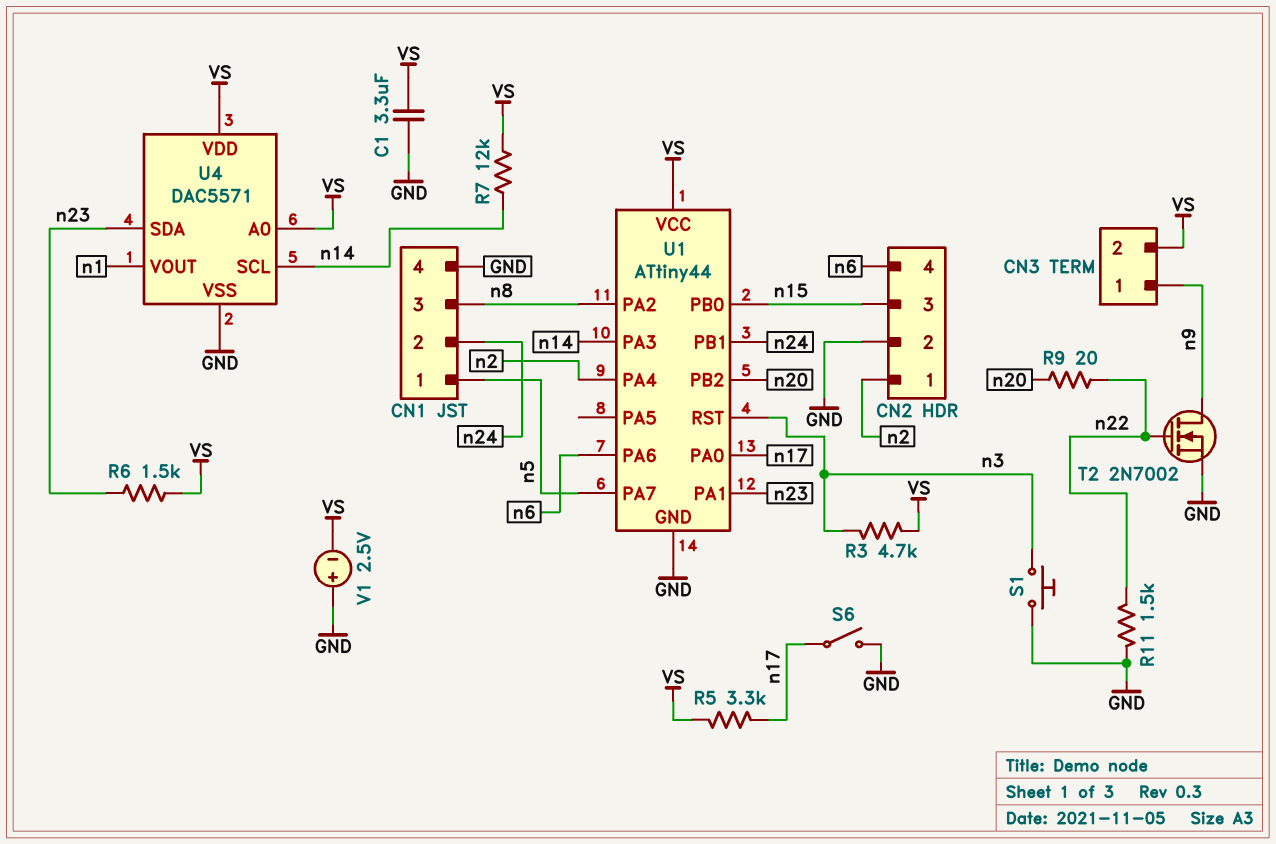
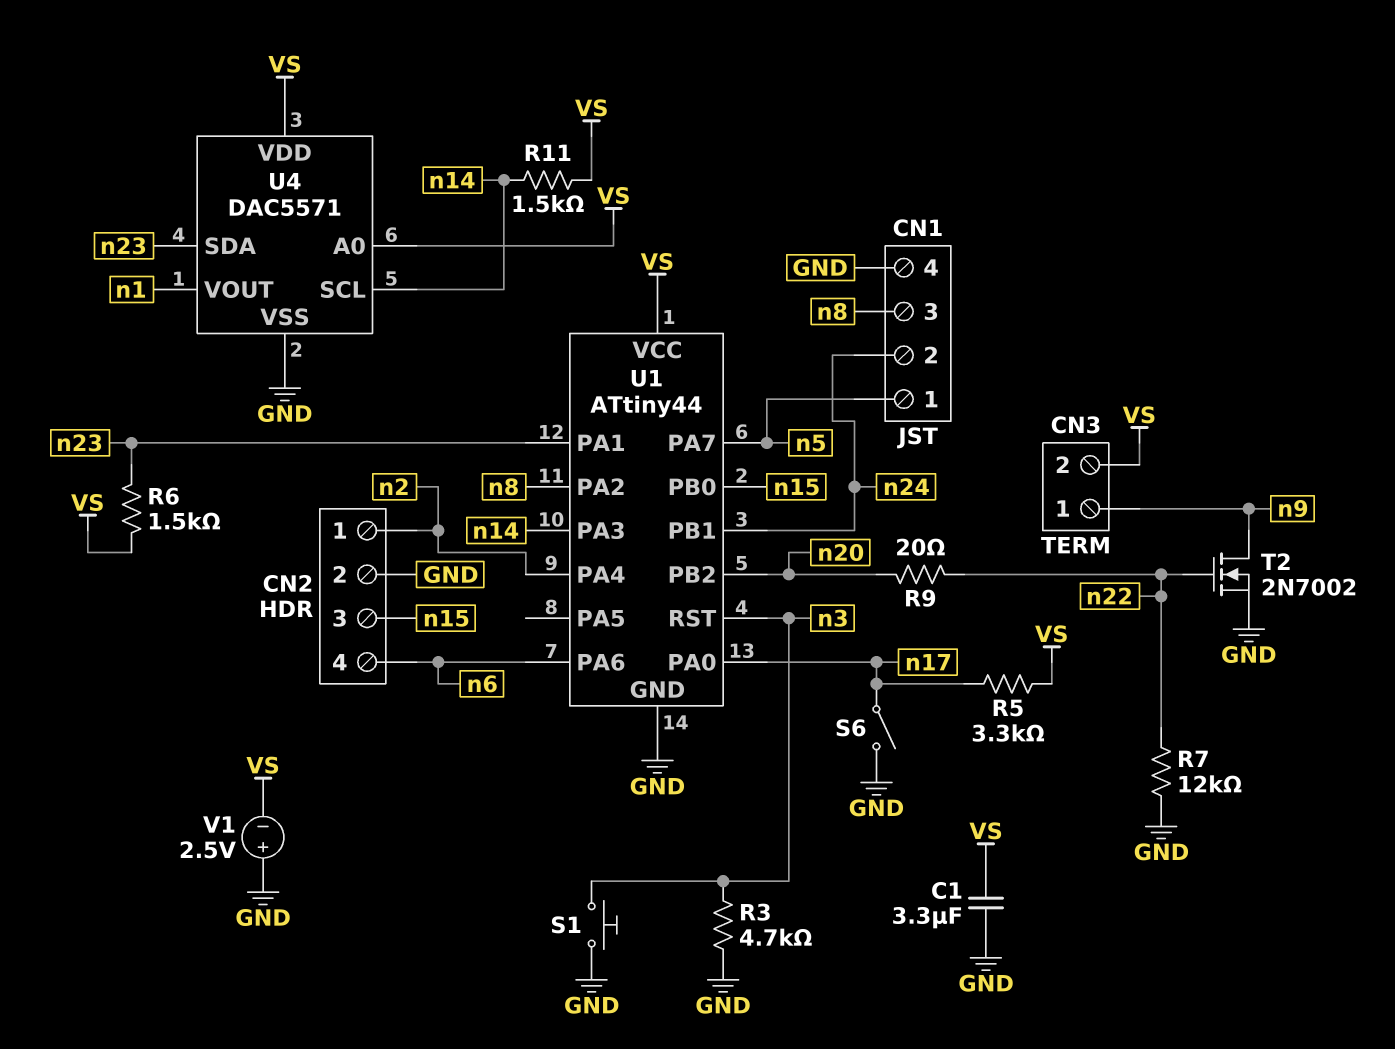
R3: 4.7k (VS, n3) -> 4.7k (GND, n3)
R7: 12k (VS, n14) -> 12k (GND, n22)
R11: 1.5k (GND, n22) -> 1.5k (VS, n14)

